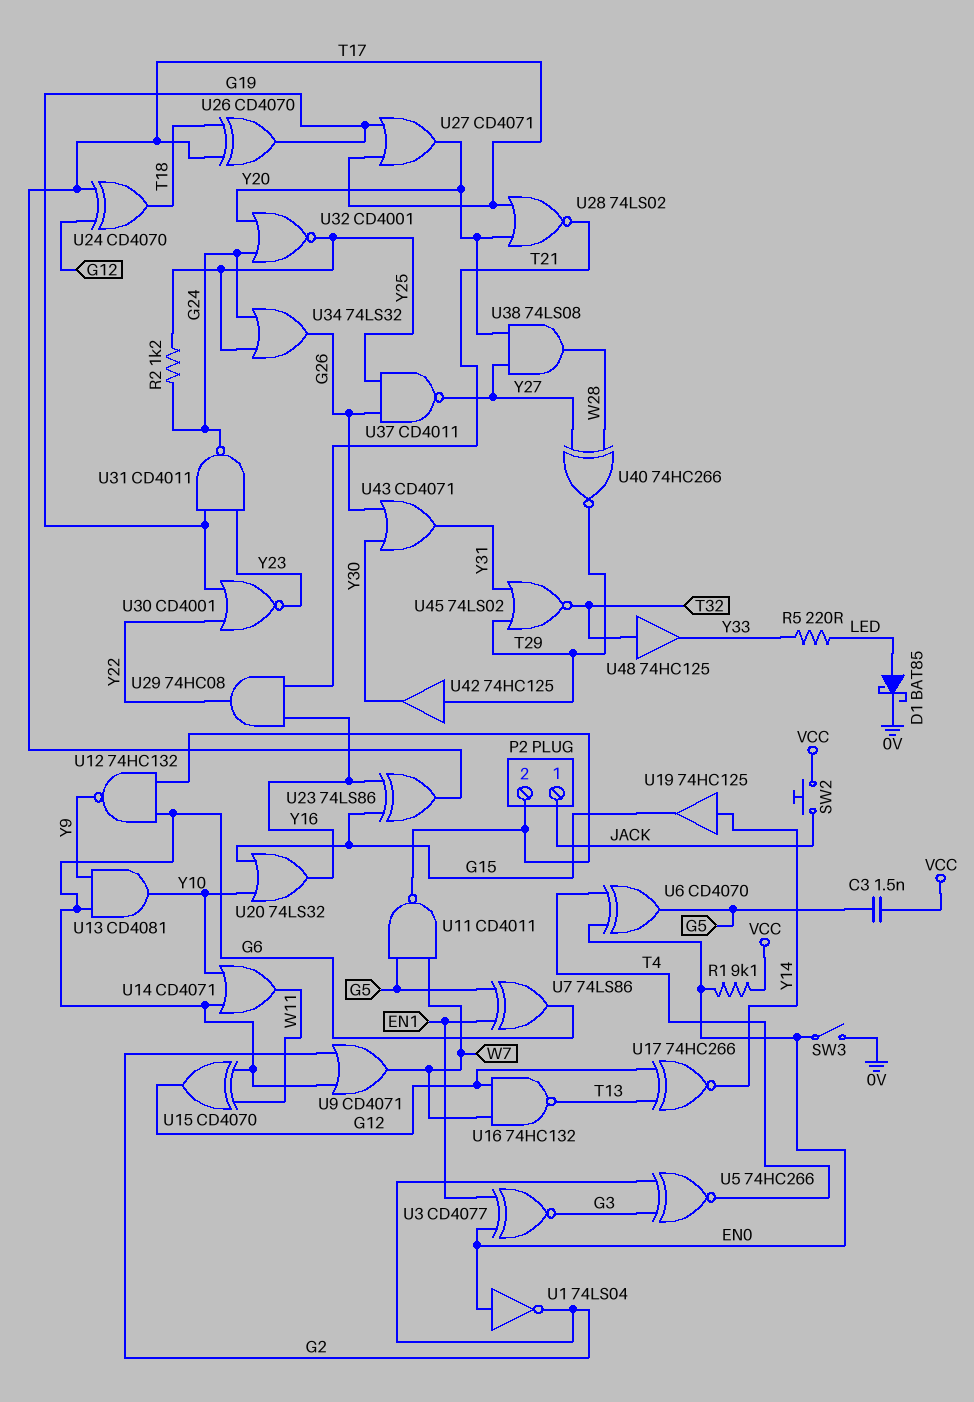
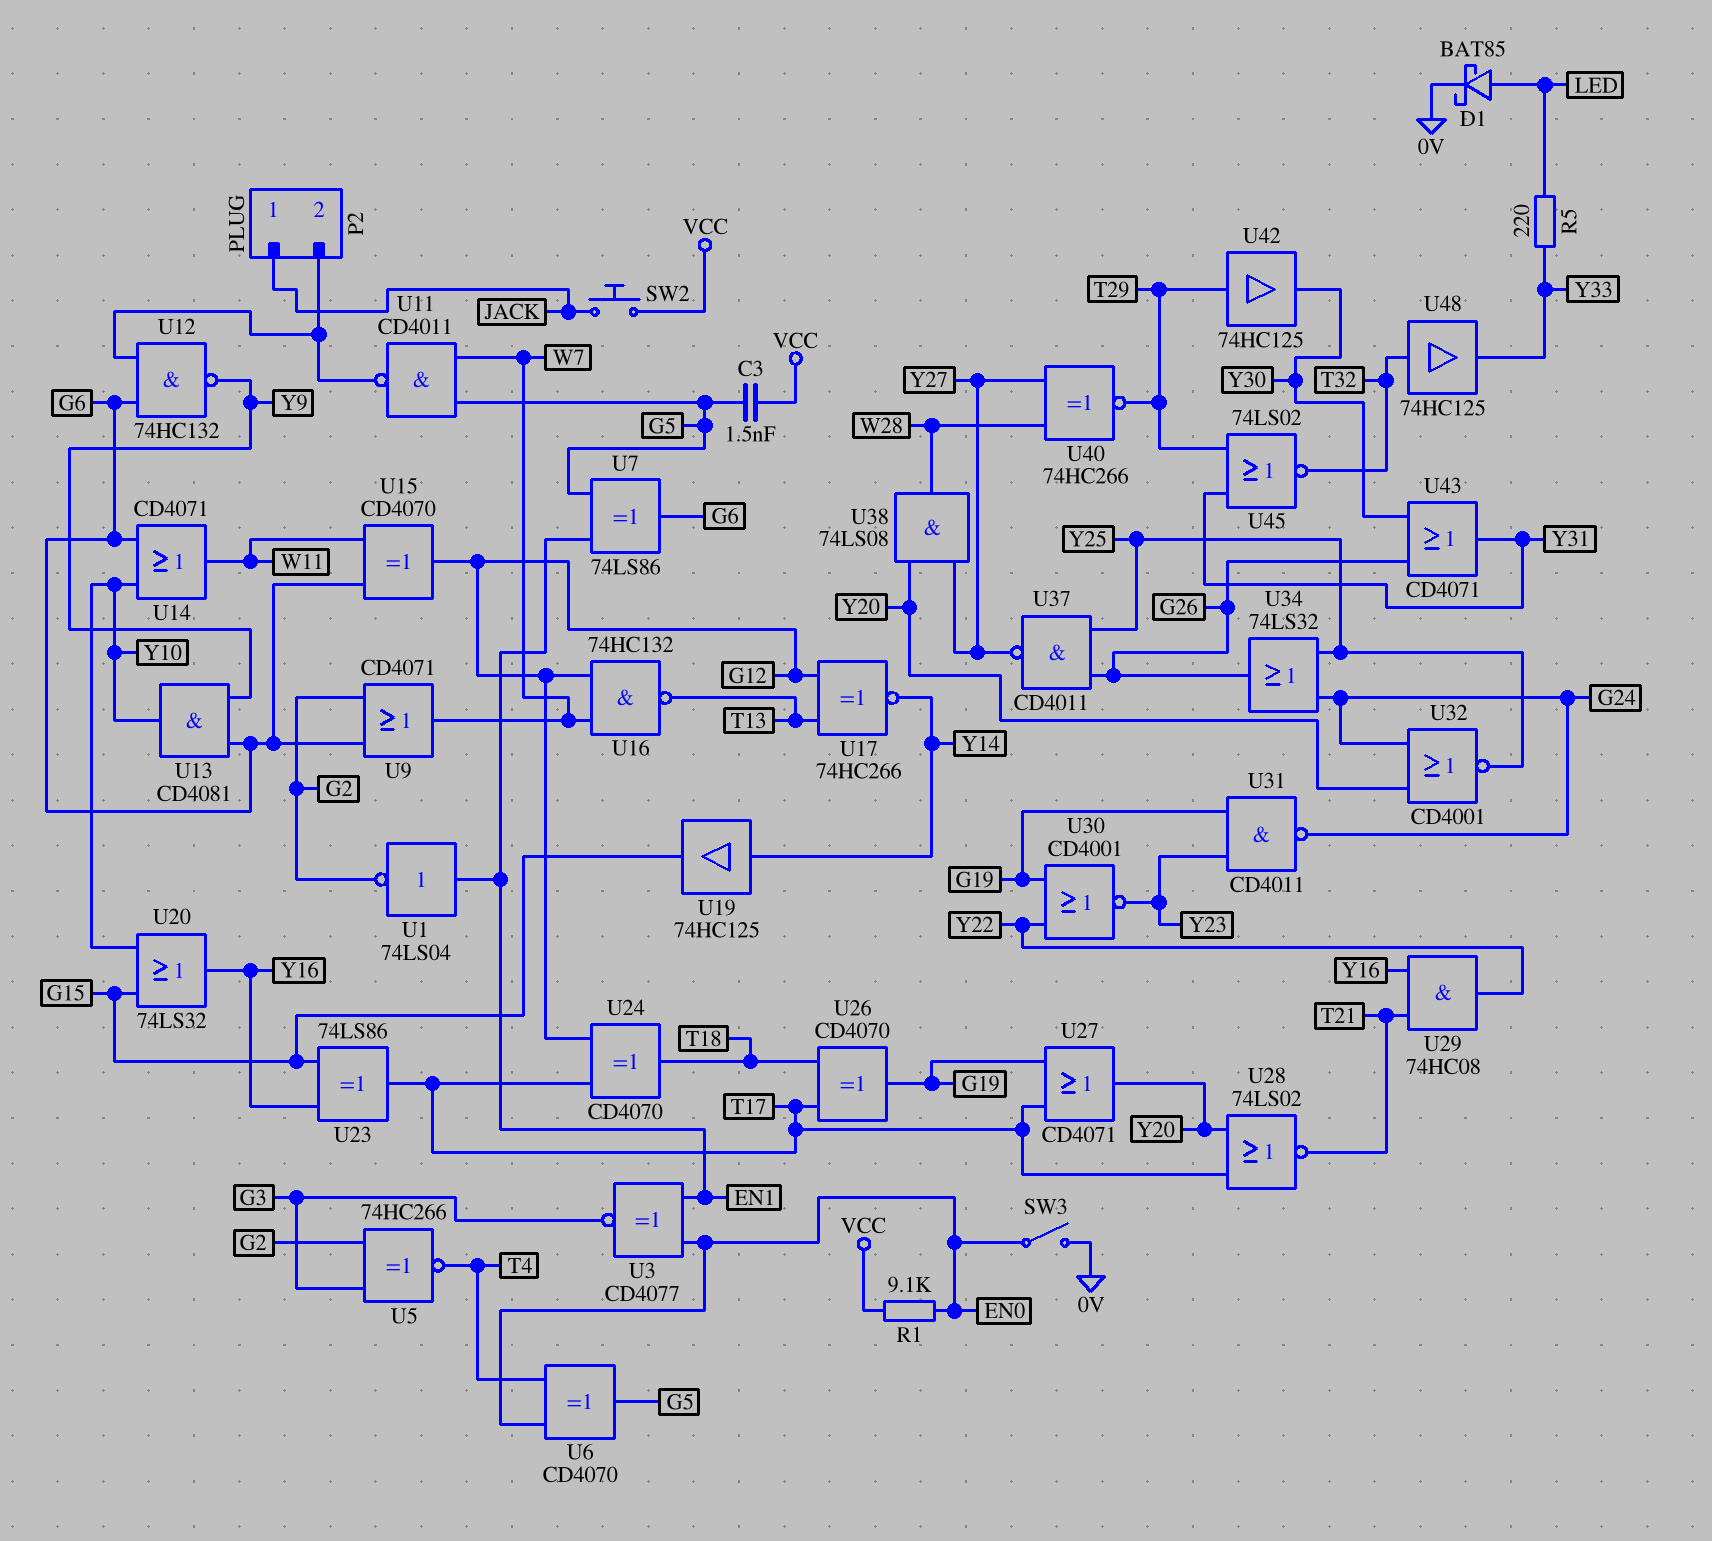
R2: 1.2k (G24, Y25) -> none
U1: NOT 74LS04 (in EN0, out G2) -> NOT 74LS04 (in EN1, out G2)

